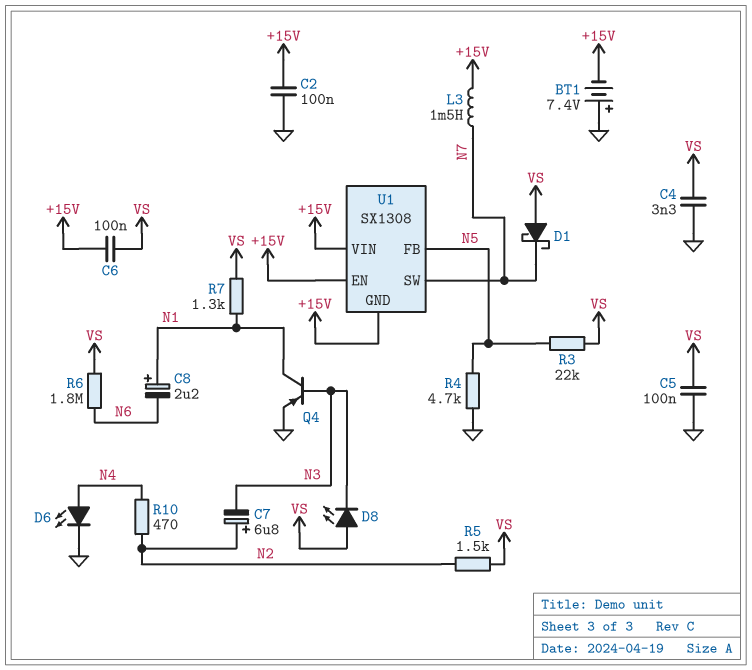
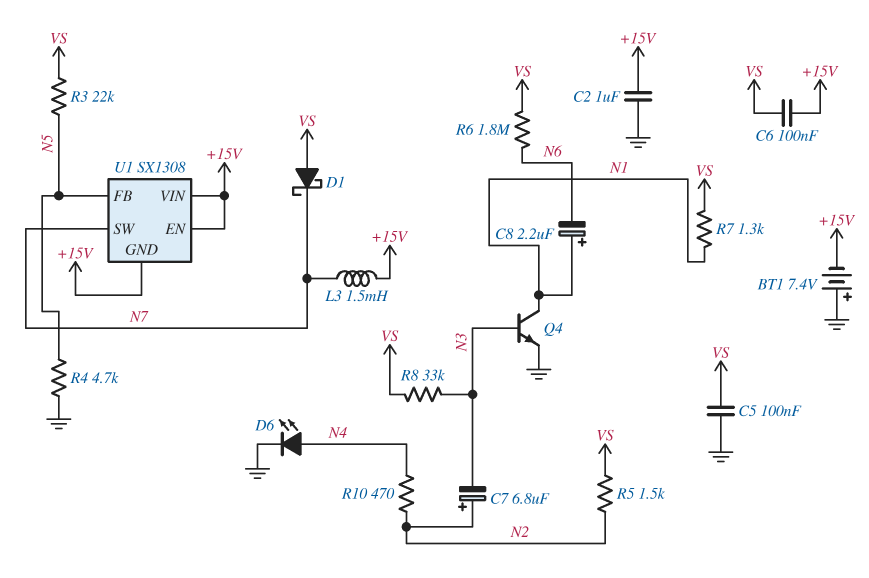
C2: 100nF (+15V, GND) -> 1uF (+15V, GND)
C4: 3.3nF (GND, VS) -> none
D8: LED (A VS, K N3) -> none
Q4: PNP (B N3, C N1, E GND) -> NPN (B N3, C N1, E GND)
R8: none -> 33k (N3, VS)

